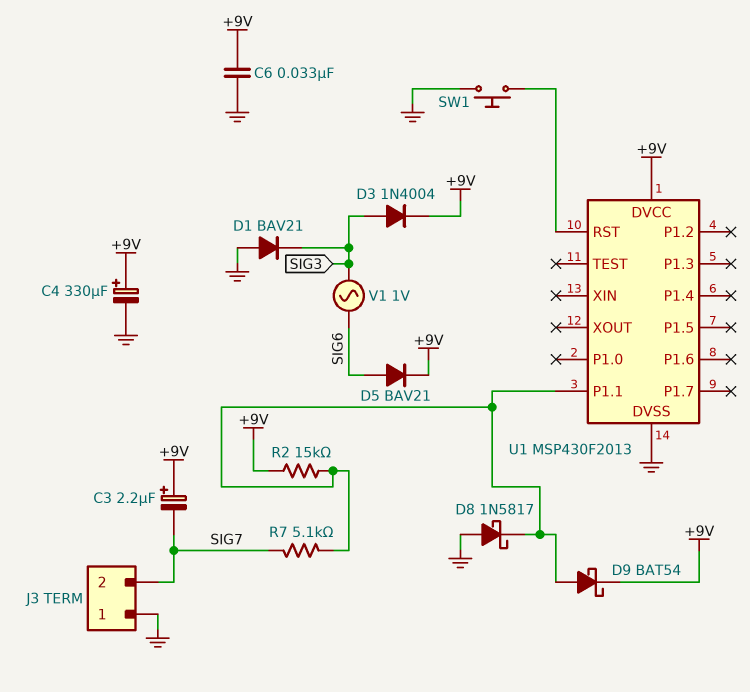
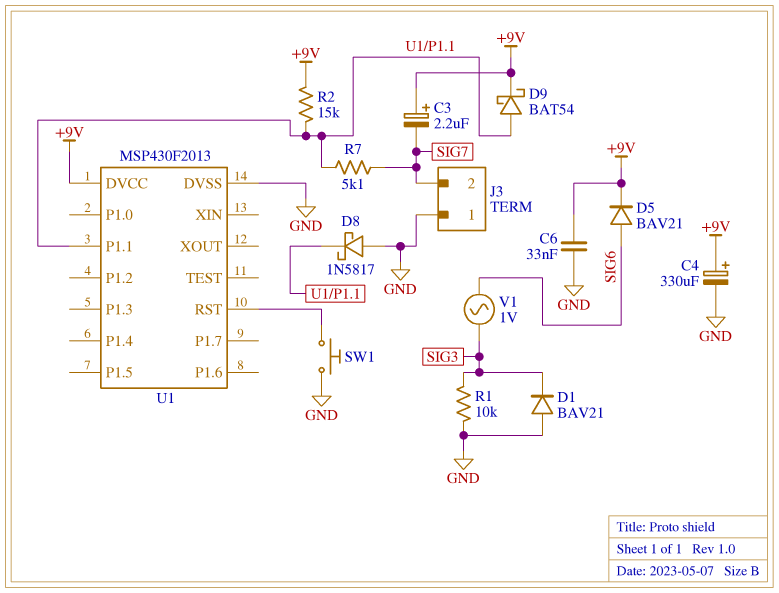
D3: diode 1N4004 (A SIG3, K +9V) -> none
R1: none -> 10k (GND, SIG3)

